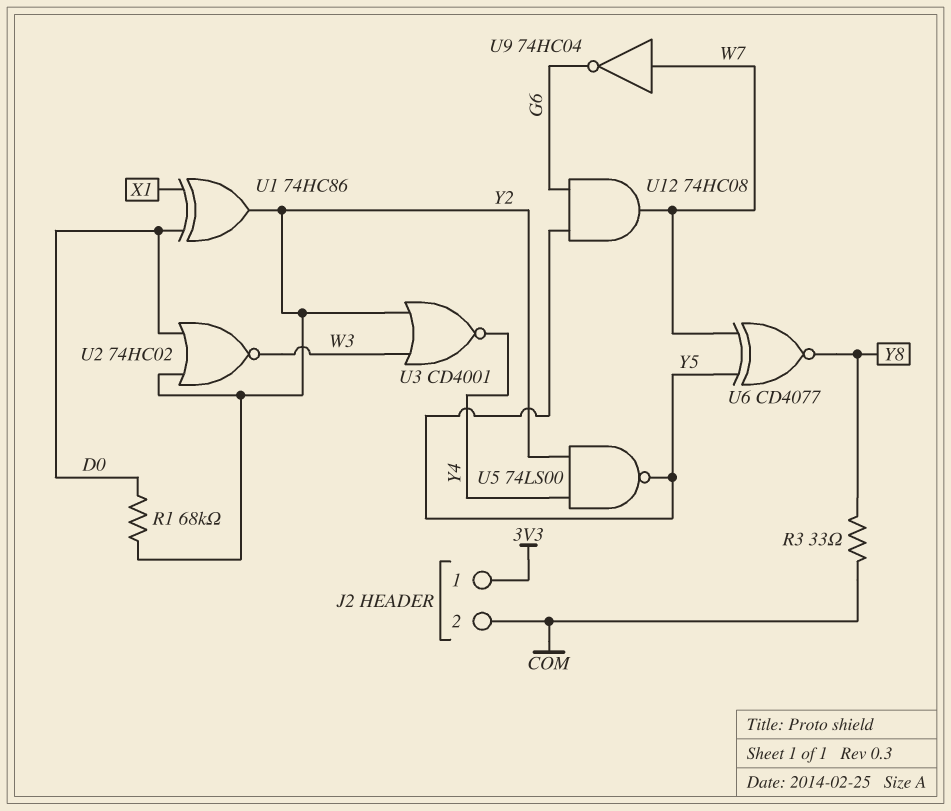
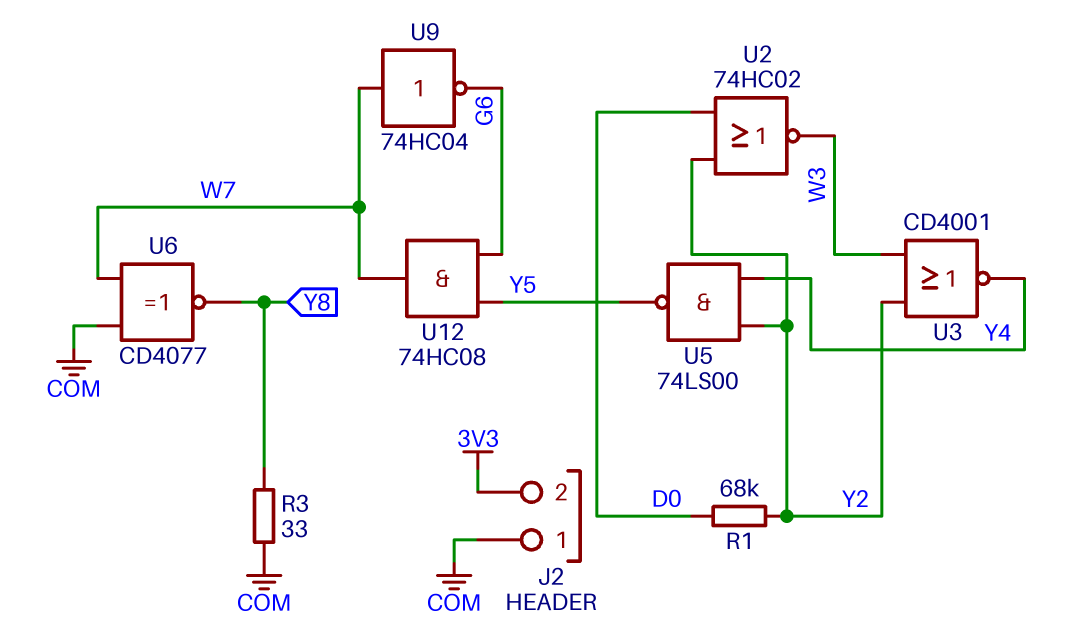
J2 pin 1: 3V3 -> COM
J2 pin 2: COM -> 3V3
U1: XOR 74HC86 (in D0, in X1, out Y2) -> none
U6: XNOR CD4077 (in W7, in Y5, out Y8) -> XNOR CD4077 (in COM, in W7, out Y8)

